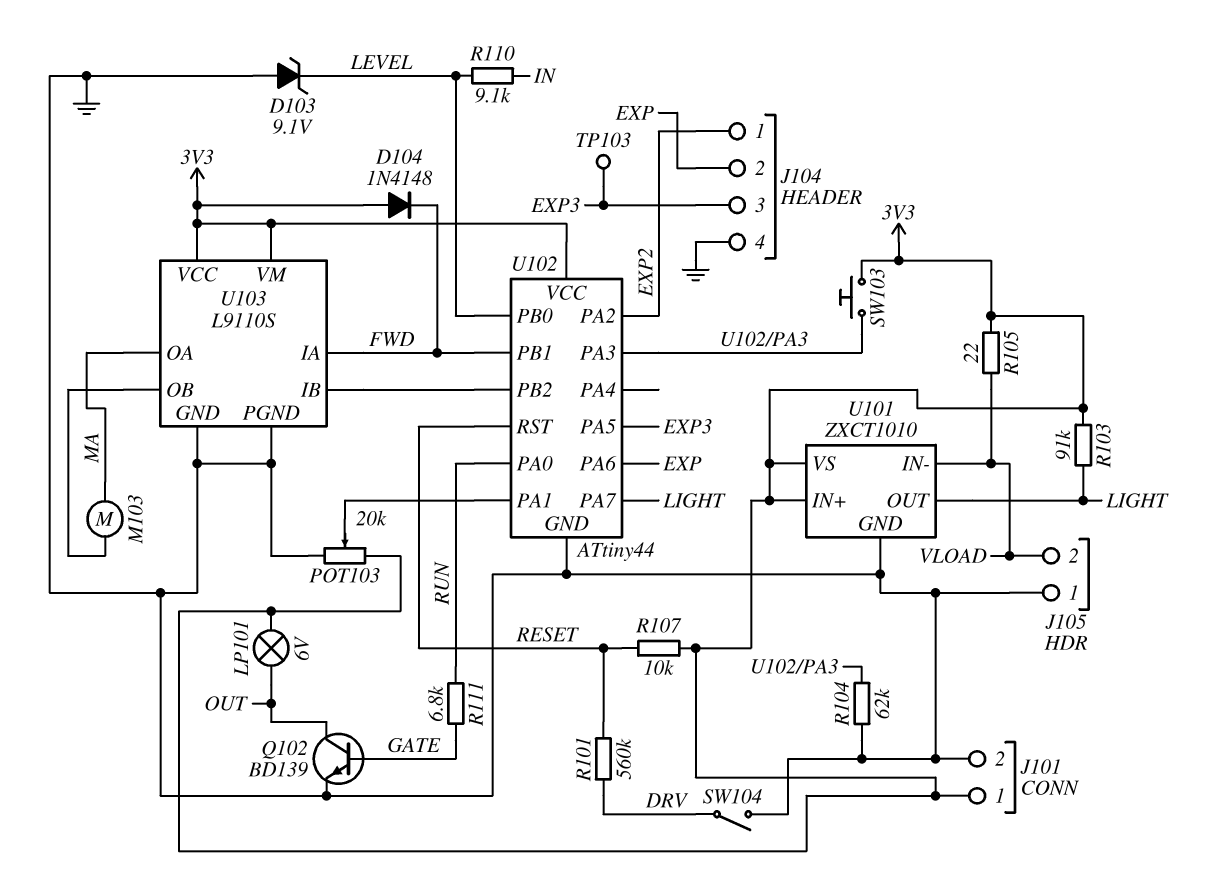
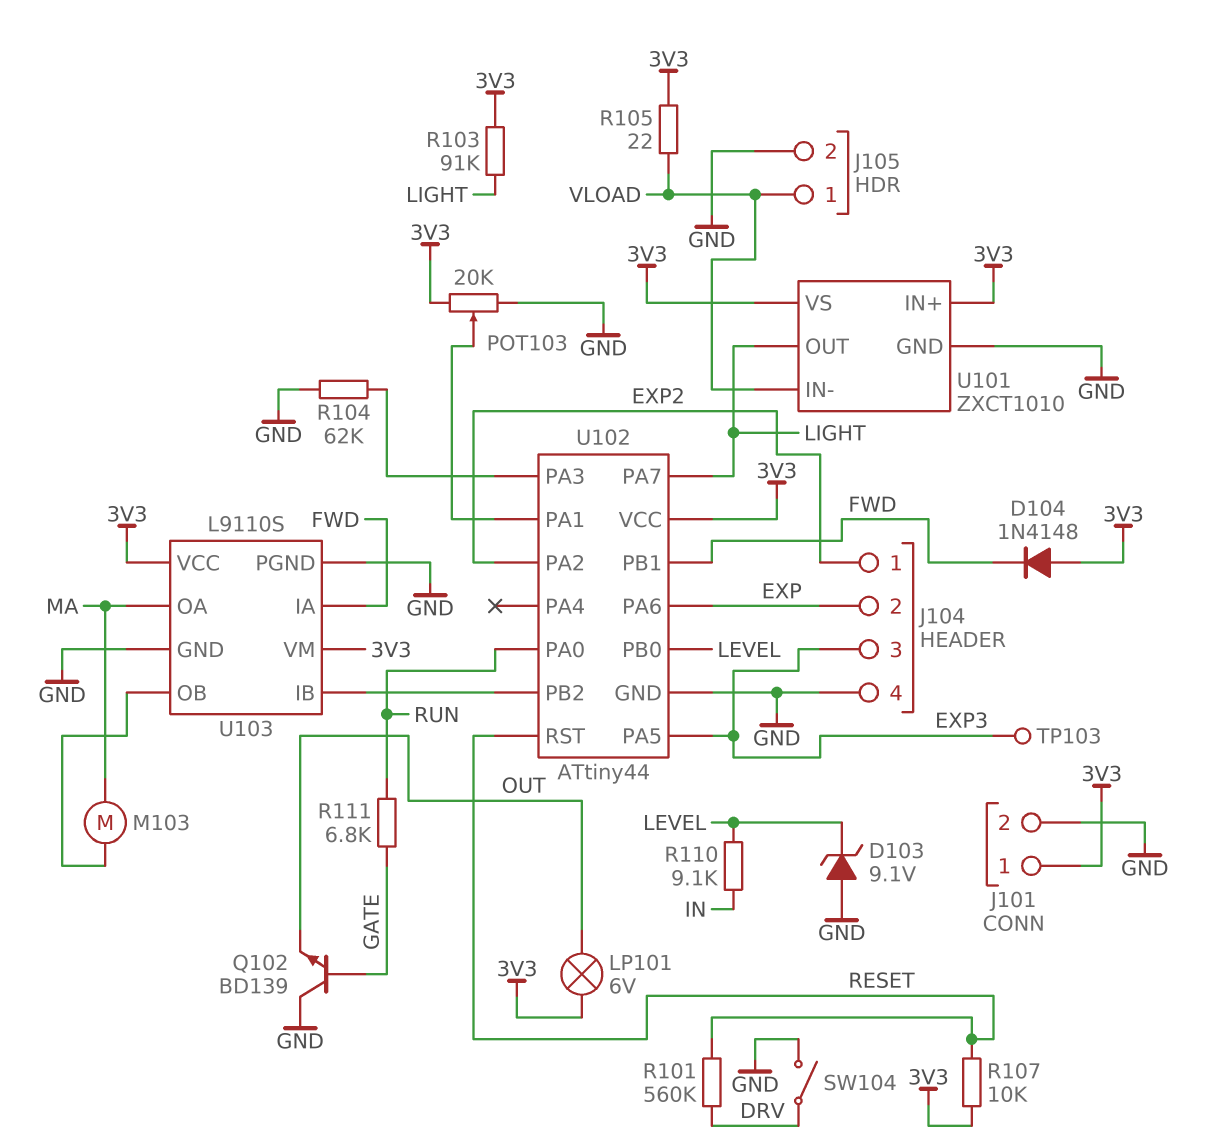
J105 pin 1: GND -> VLOAD
J105 pin 2: VLOAD -> GND
Q102: NPN BD139 (B GATE, C OUT, E GND) -> NPN BD139 (B GATE, C GND, E OUT)
SW103: button (3V3, U102/PA3) -> none

